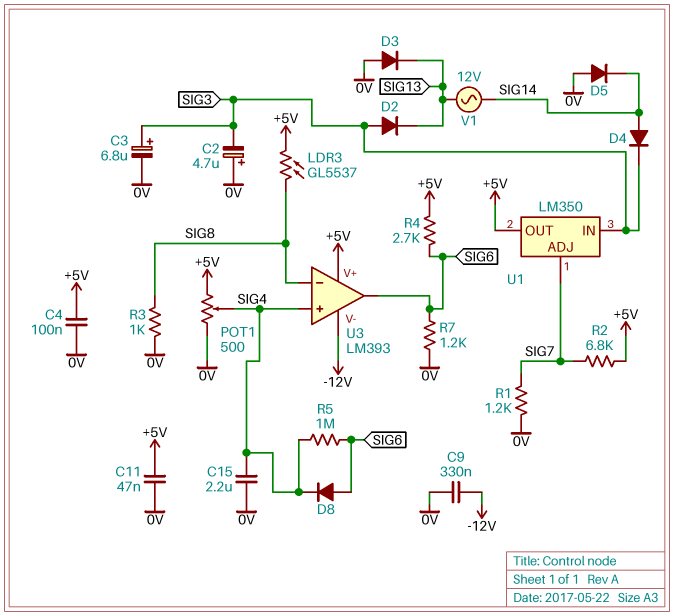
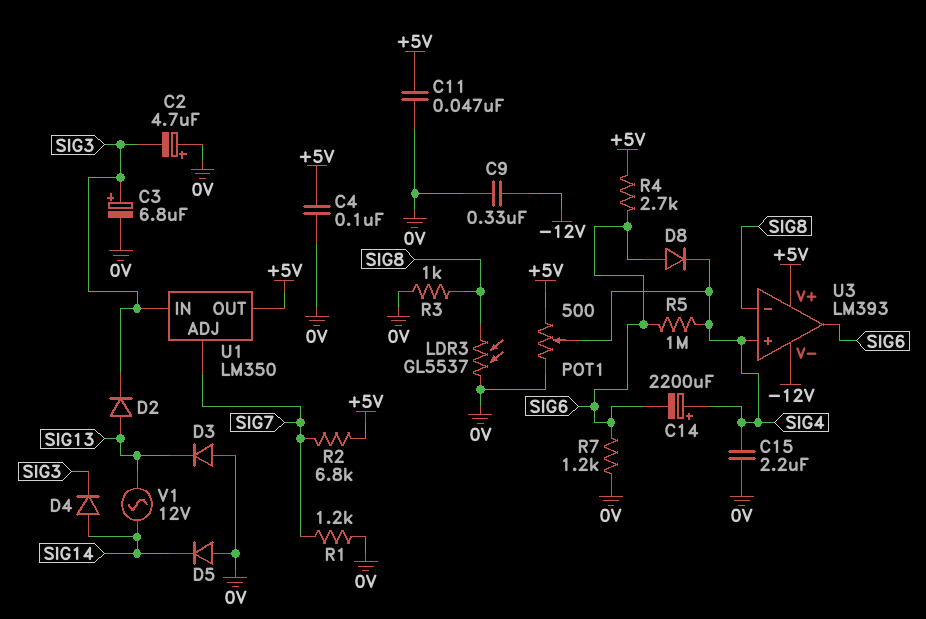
C14: none -> 2200uF (plus SIG4, minus SIG6)
D2: diode (A SIG3, K SIG13) -> diode (A SIG13, K SIG3)
LDR3: GL5537 (+5V, SIG8) -> GL5537 (0V, SIG8)

